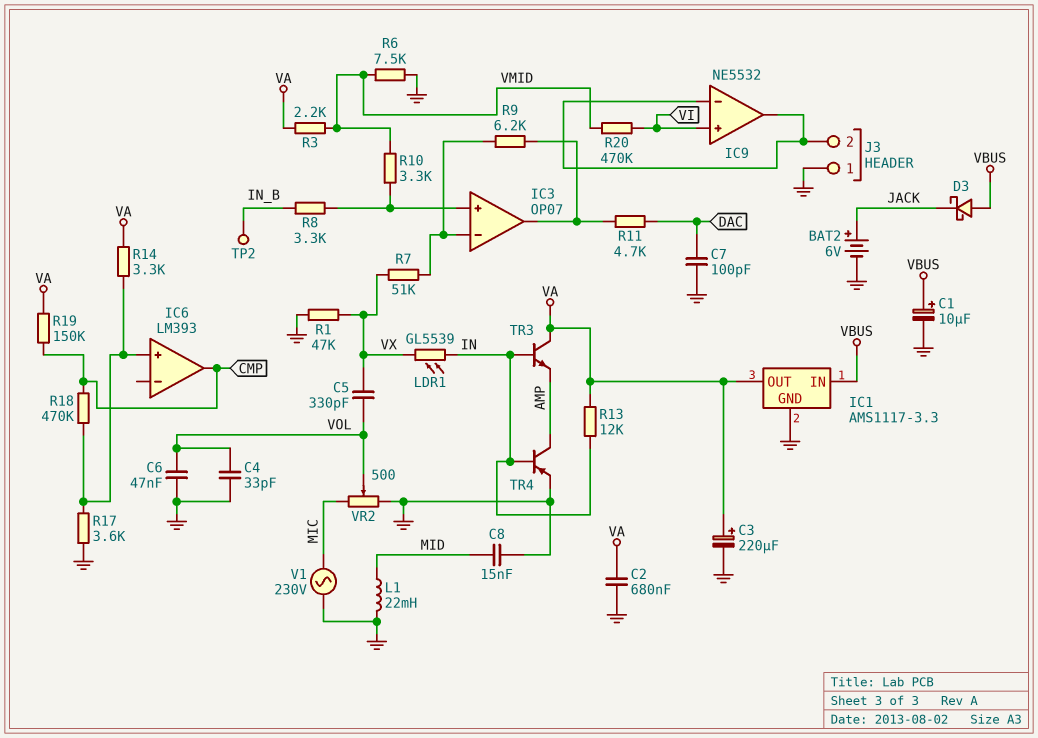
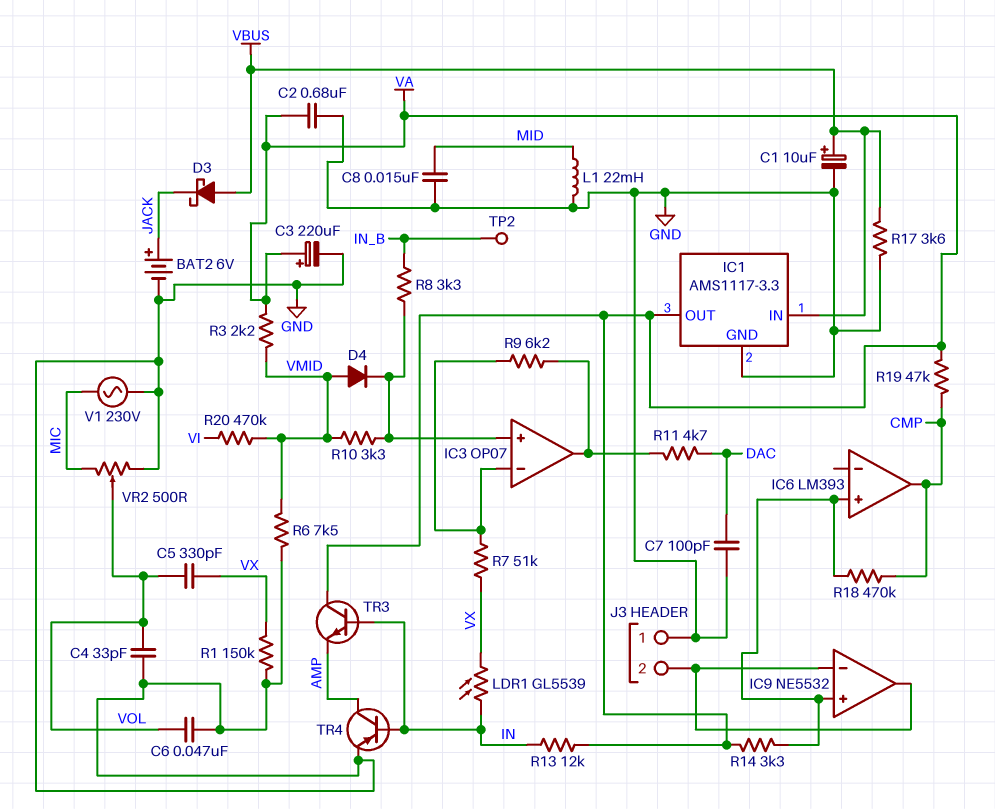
D4: none -> diode (A VMID, K IC3/in+)
IC9 pin in+: VI -> IC6/in+
R1: 47k (GND, VX) -> 150k (GND, VX)
R17: 3.6k (GND, IC6/in+) -> 3.6k (GND, VBUS)
R19: 150k (CMP, VA) -> 47k (CMP, VA)

